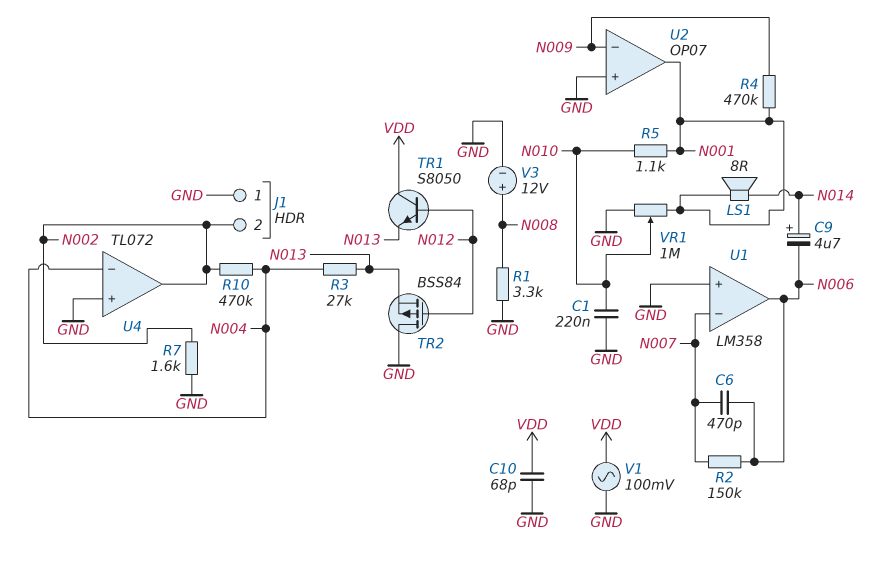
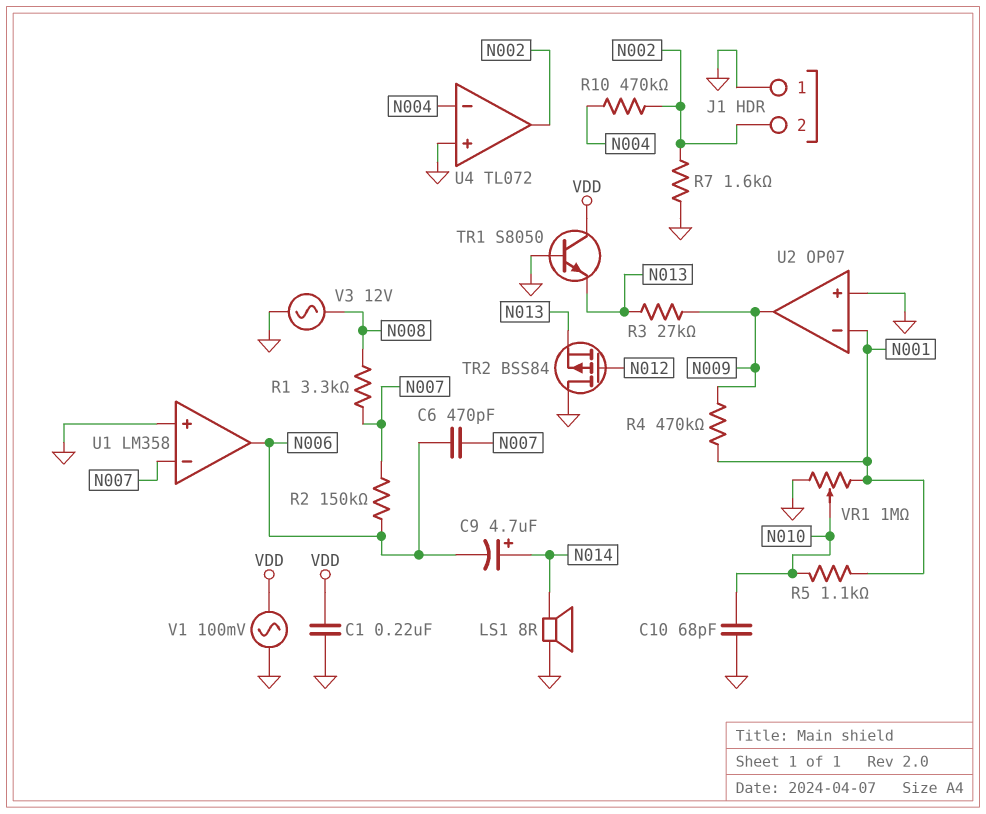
C1: 220nF (GND, N010) -> 220nF (GND, VDD)
C10: 68pF (GND, VDD) -> 68pF (GND, N010)
LS1: speaker 8R (N001, N014) -> speaker 8R (GND, N014)
R1: 3.3k (GND, N008) -> 3.3k (N007, N008)
R3: 27k (N004, N013) -> 27k (N009, N013)
TR1: NPN S8050 (B N012, C VDD, E N013) -> NPN S8050 (B GND, C VDD, E N013)
U2 pin in-: N009 -> N001
U2 pin out: N001 -> N009
V3: 12V (plus N008, minus GND) -> AC 12V (GND, N008)

